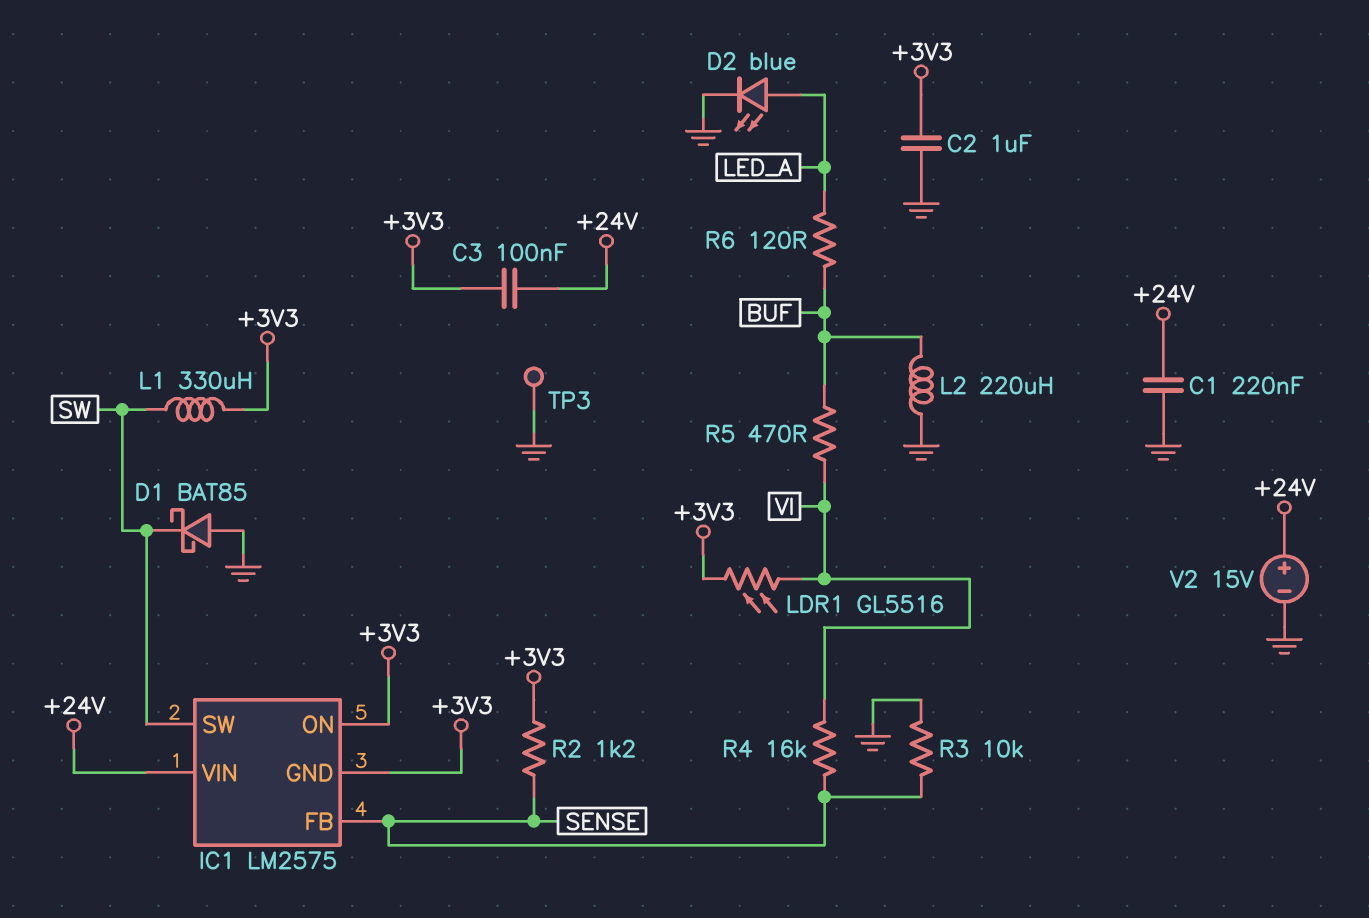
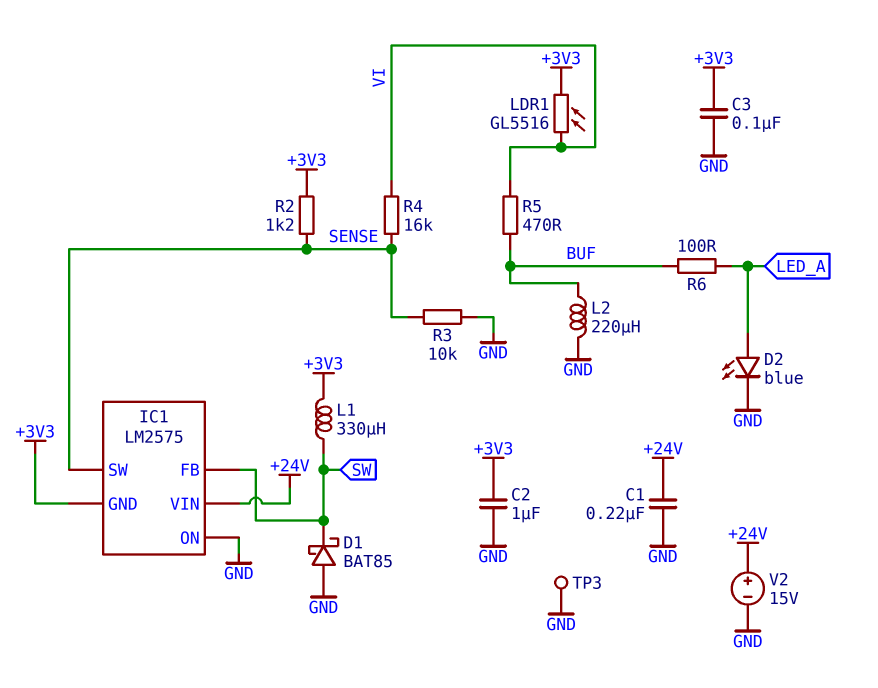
C3: 100nF (+3V3, +24V) -> 100nF (+3V3, GND)
IC1 pin FB: SENSE -> SW
IC1 pin ON: +3V3 -> GND
IC1 pin SW: SW -> SENSE
R6: 120 (BUF, LED_A) -> 100 (BUF, LED_A)

